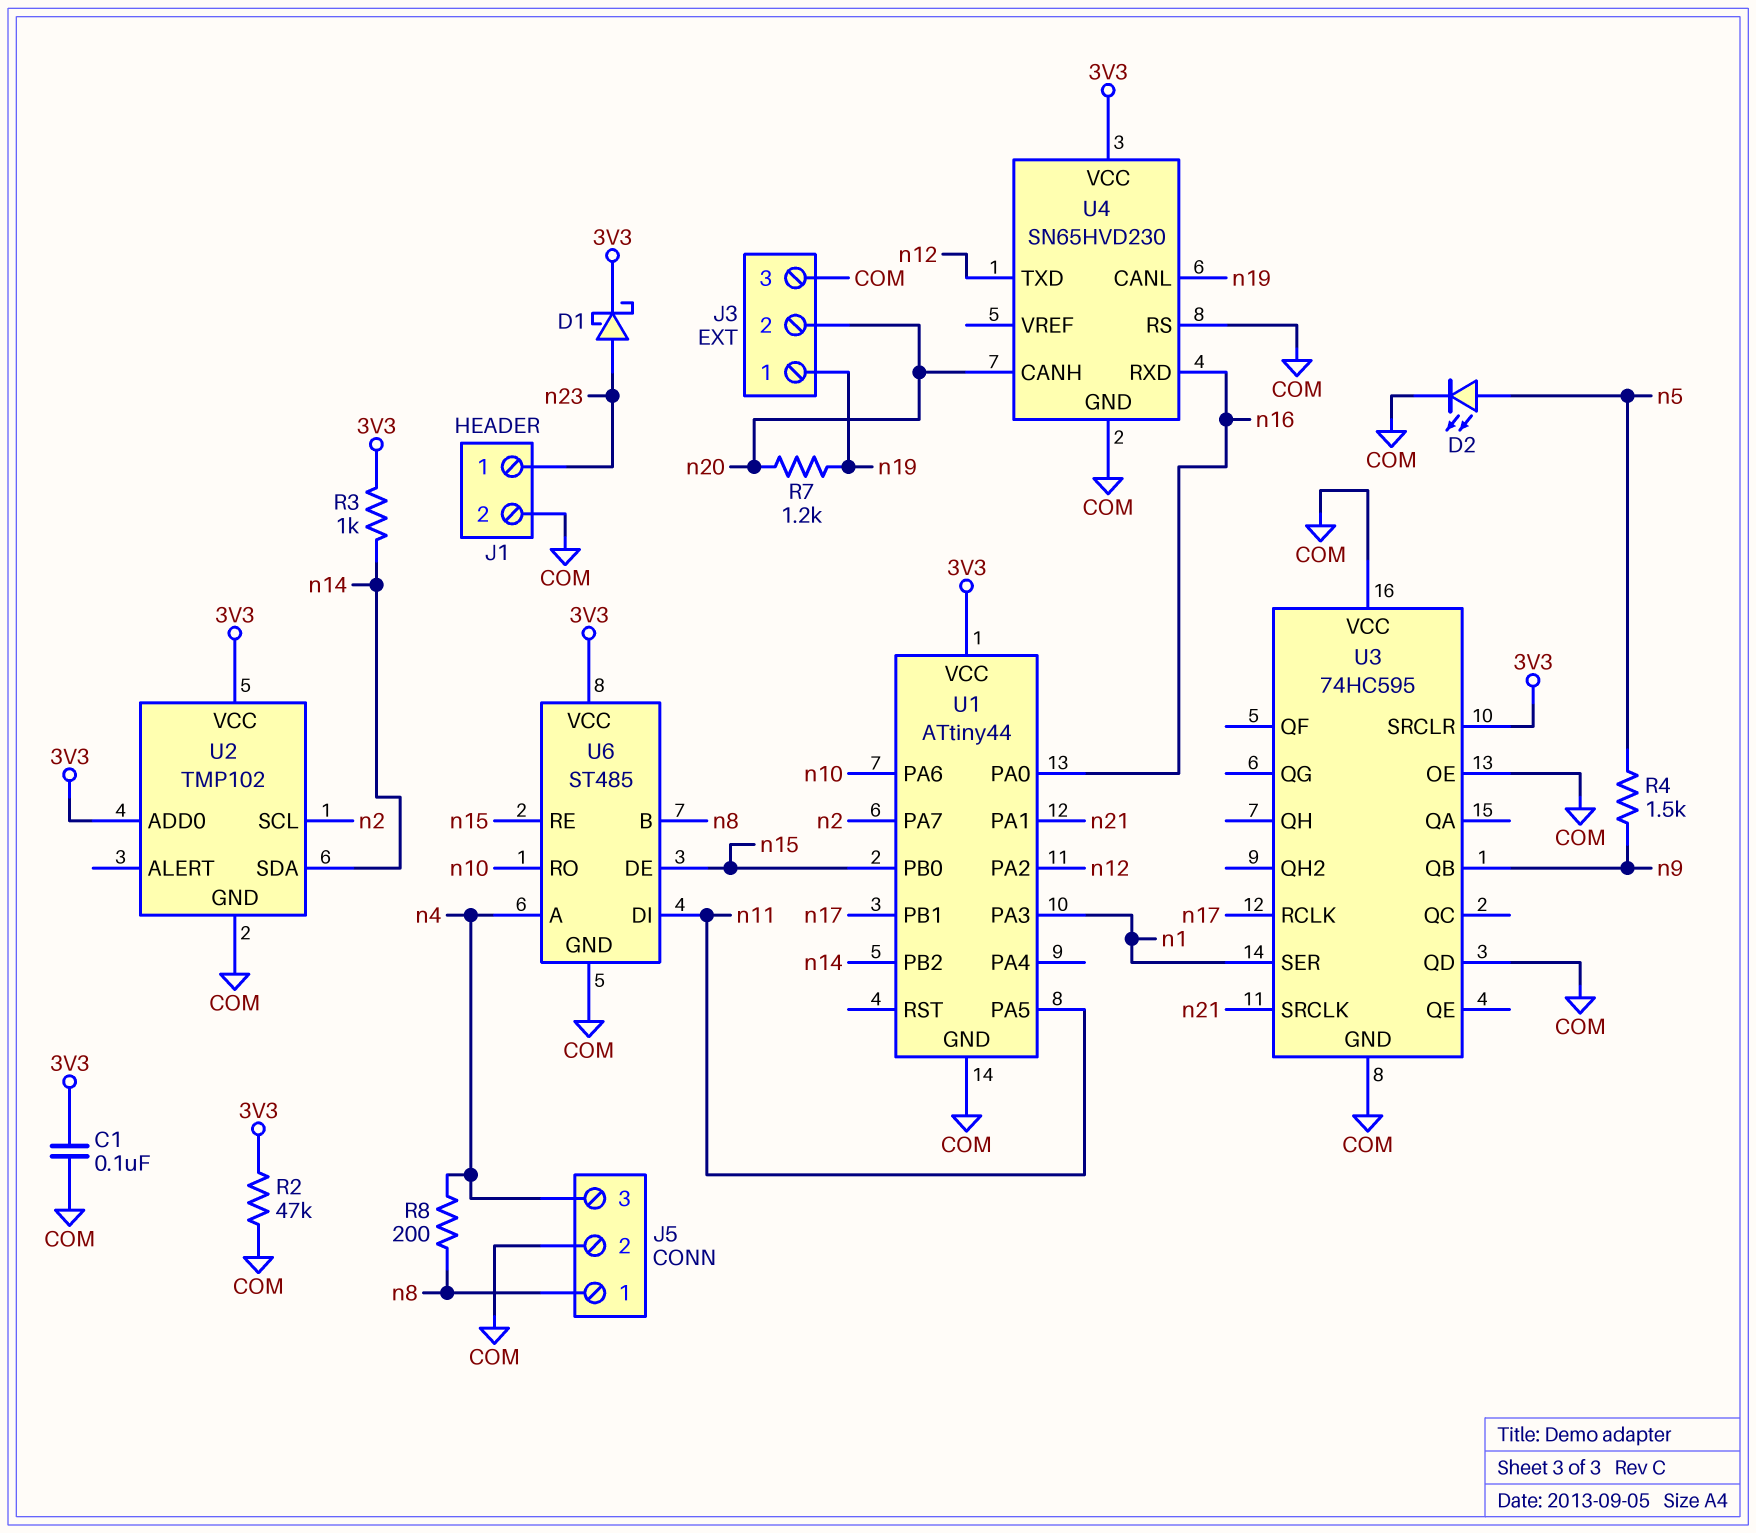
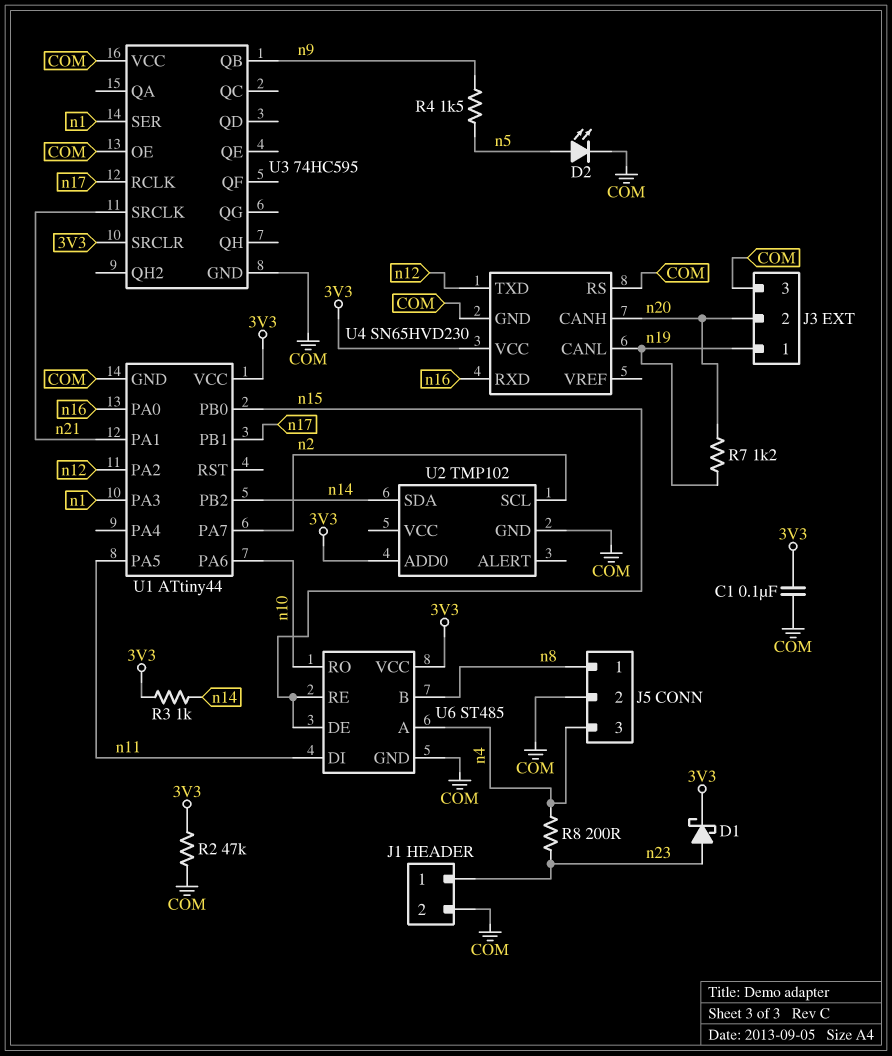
R8: 200 (n4, n8) -> 200 (n4, n23)
U2 pin VCC: 3V3 -> none
U3 pin QD: COM -> none

